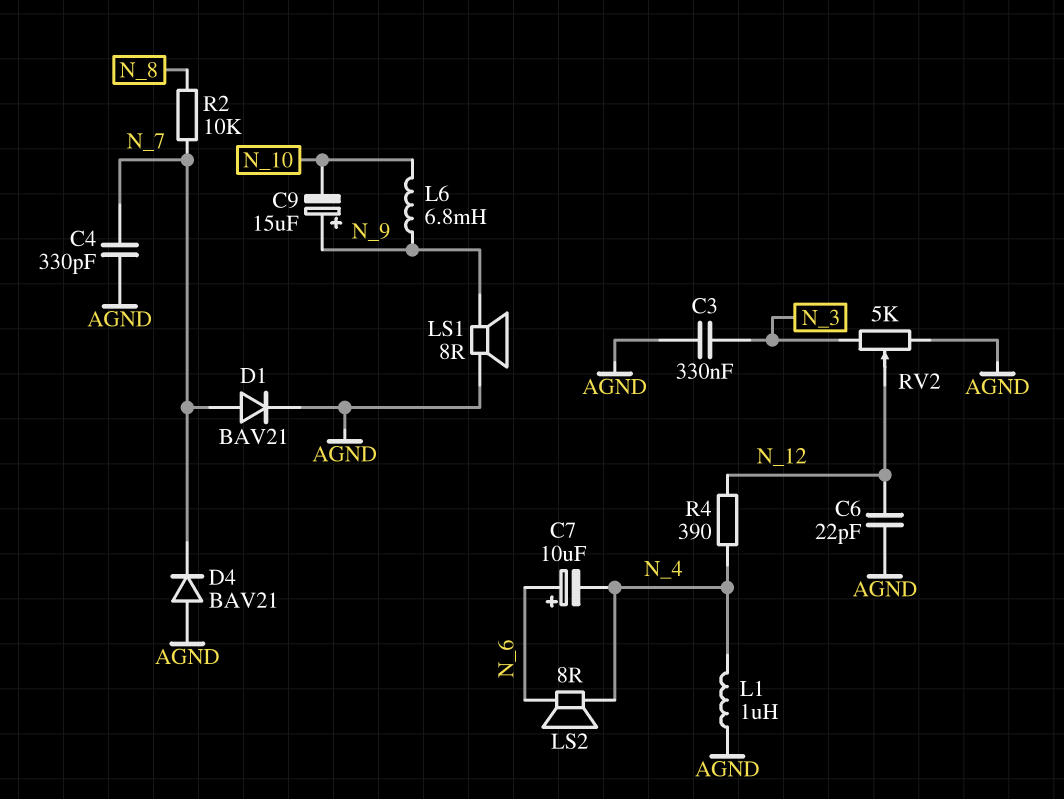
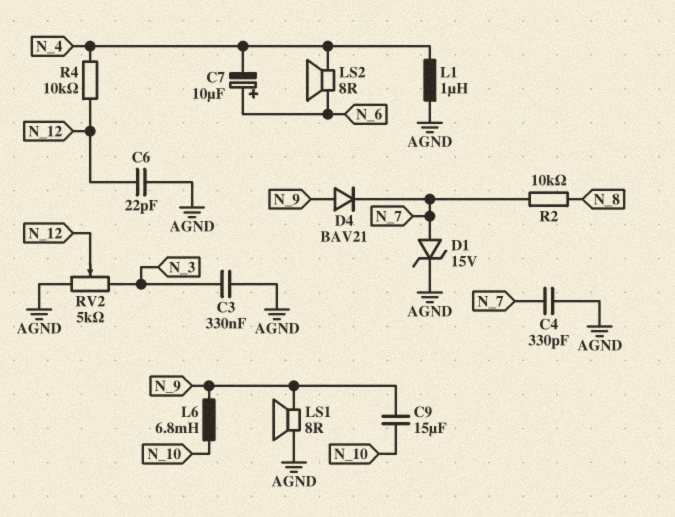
C9: 15uF (plus N_9, minus N_10) -> 15uF (N_9, N_10)
D1: diode BAV21 (A N_7, K AGND) -> zener 15V (A N_7, K AGND)
D4: diode BAV21 (A AGND, K N_7) -> diode BAV21 (A N_9, K N_7)
R4: 390 (N_4, N_12) -> 10k (N_4, N_12)

